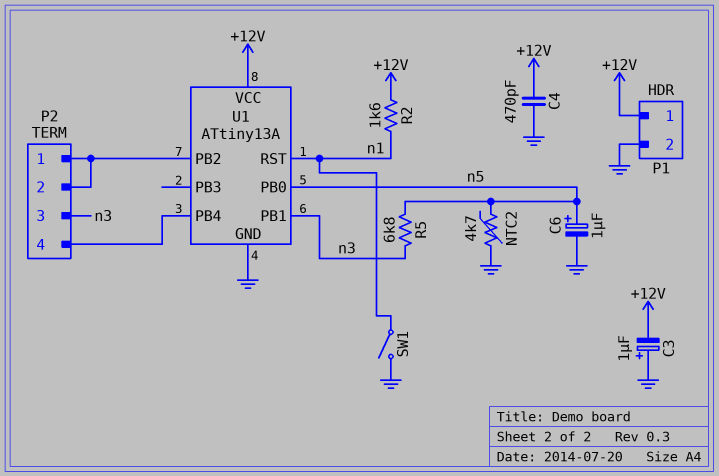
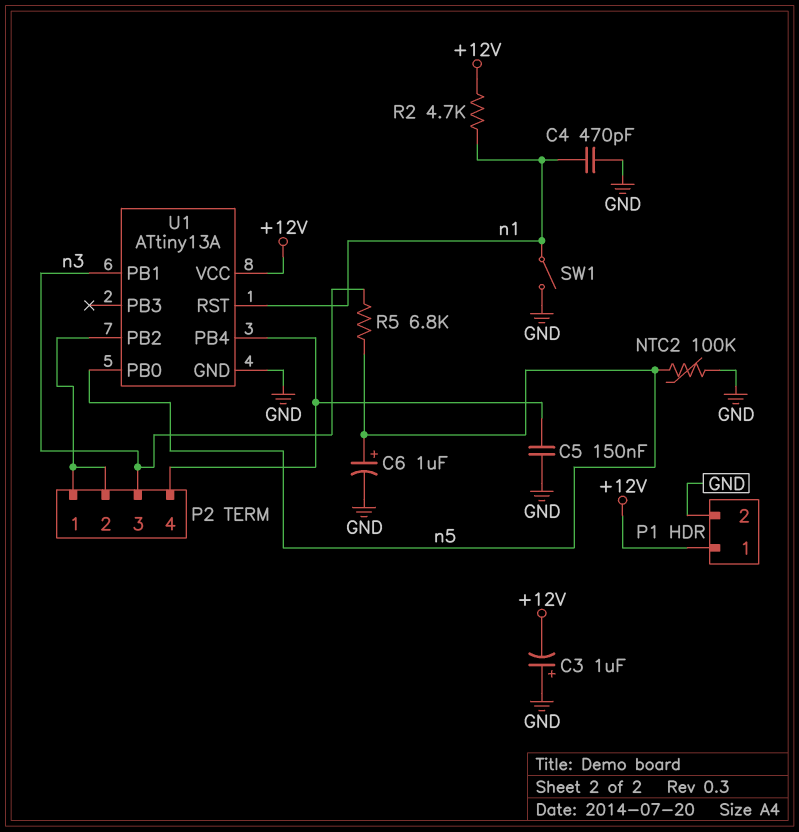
C4: 470pF (+12V, GND) -> 470pF (GND, n1)
C5: none -> 150nF (GND, P2/4)
NTC2: 4.7k (GND, n5) -> 100k (GND, n5)
R2: 1.6k (+12V, n1) -> 4.7k (+12V, n1)

